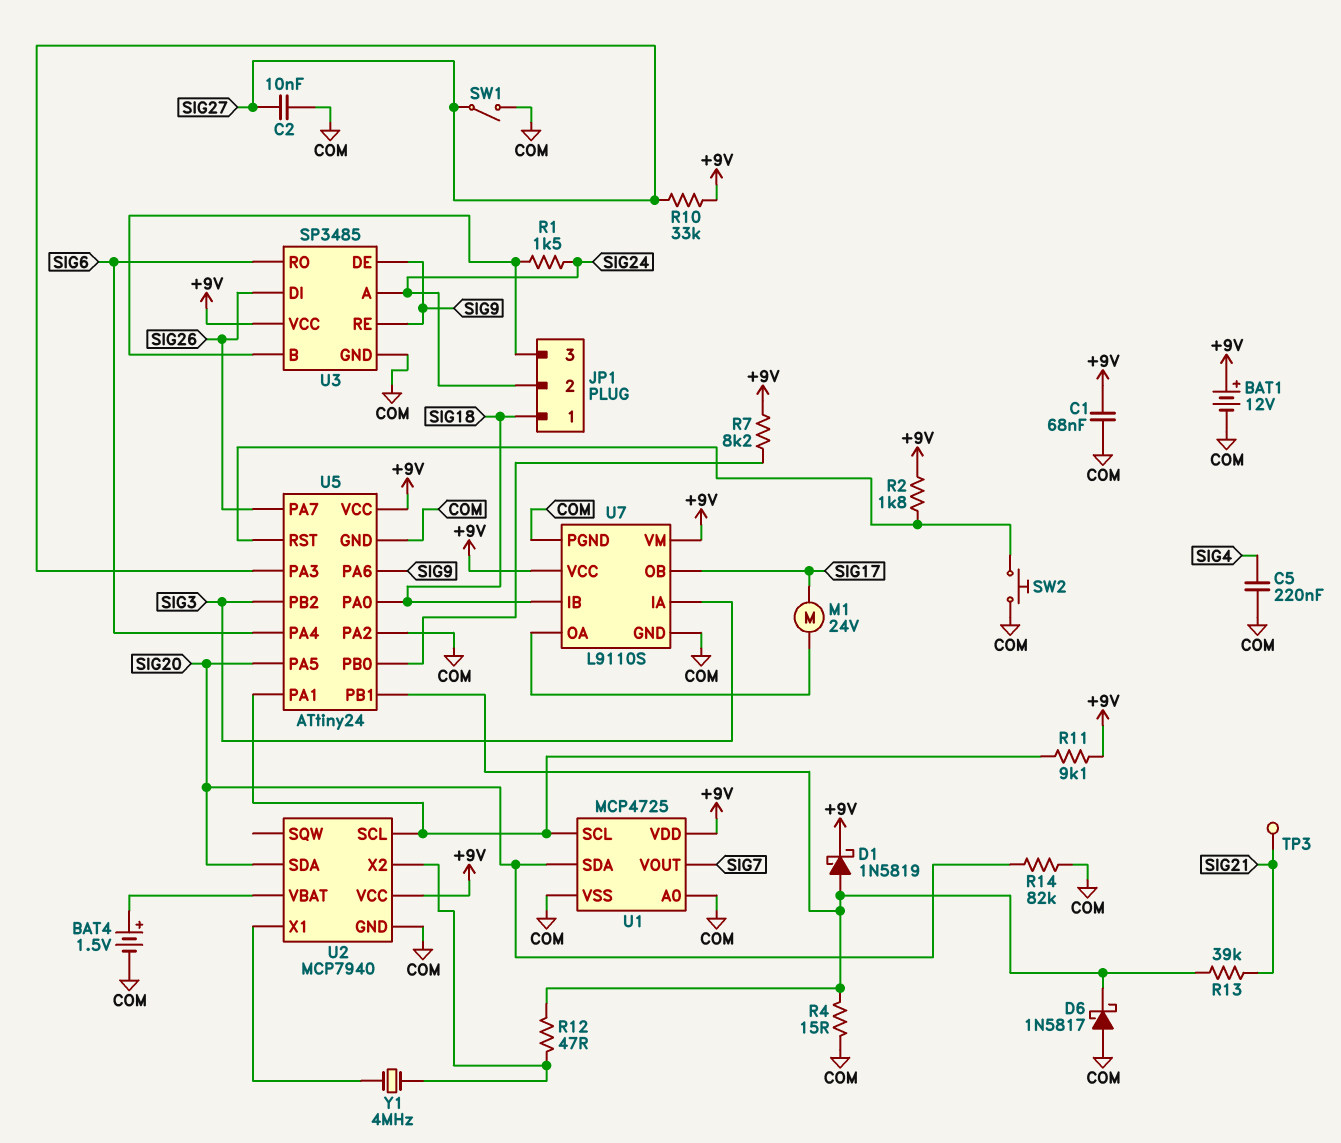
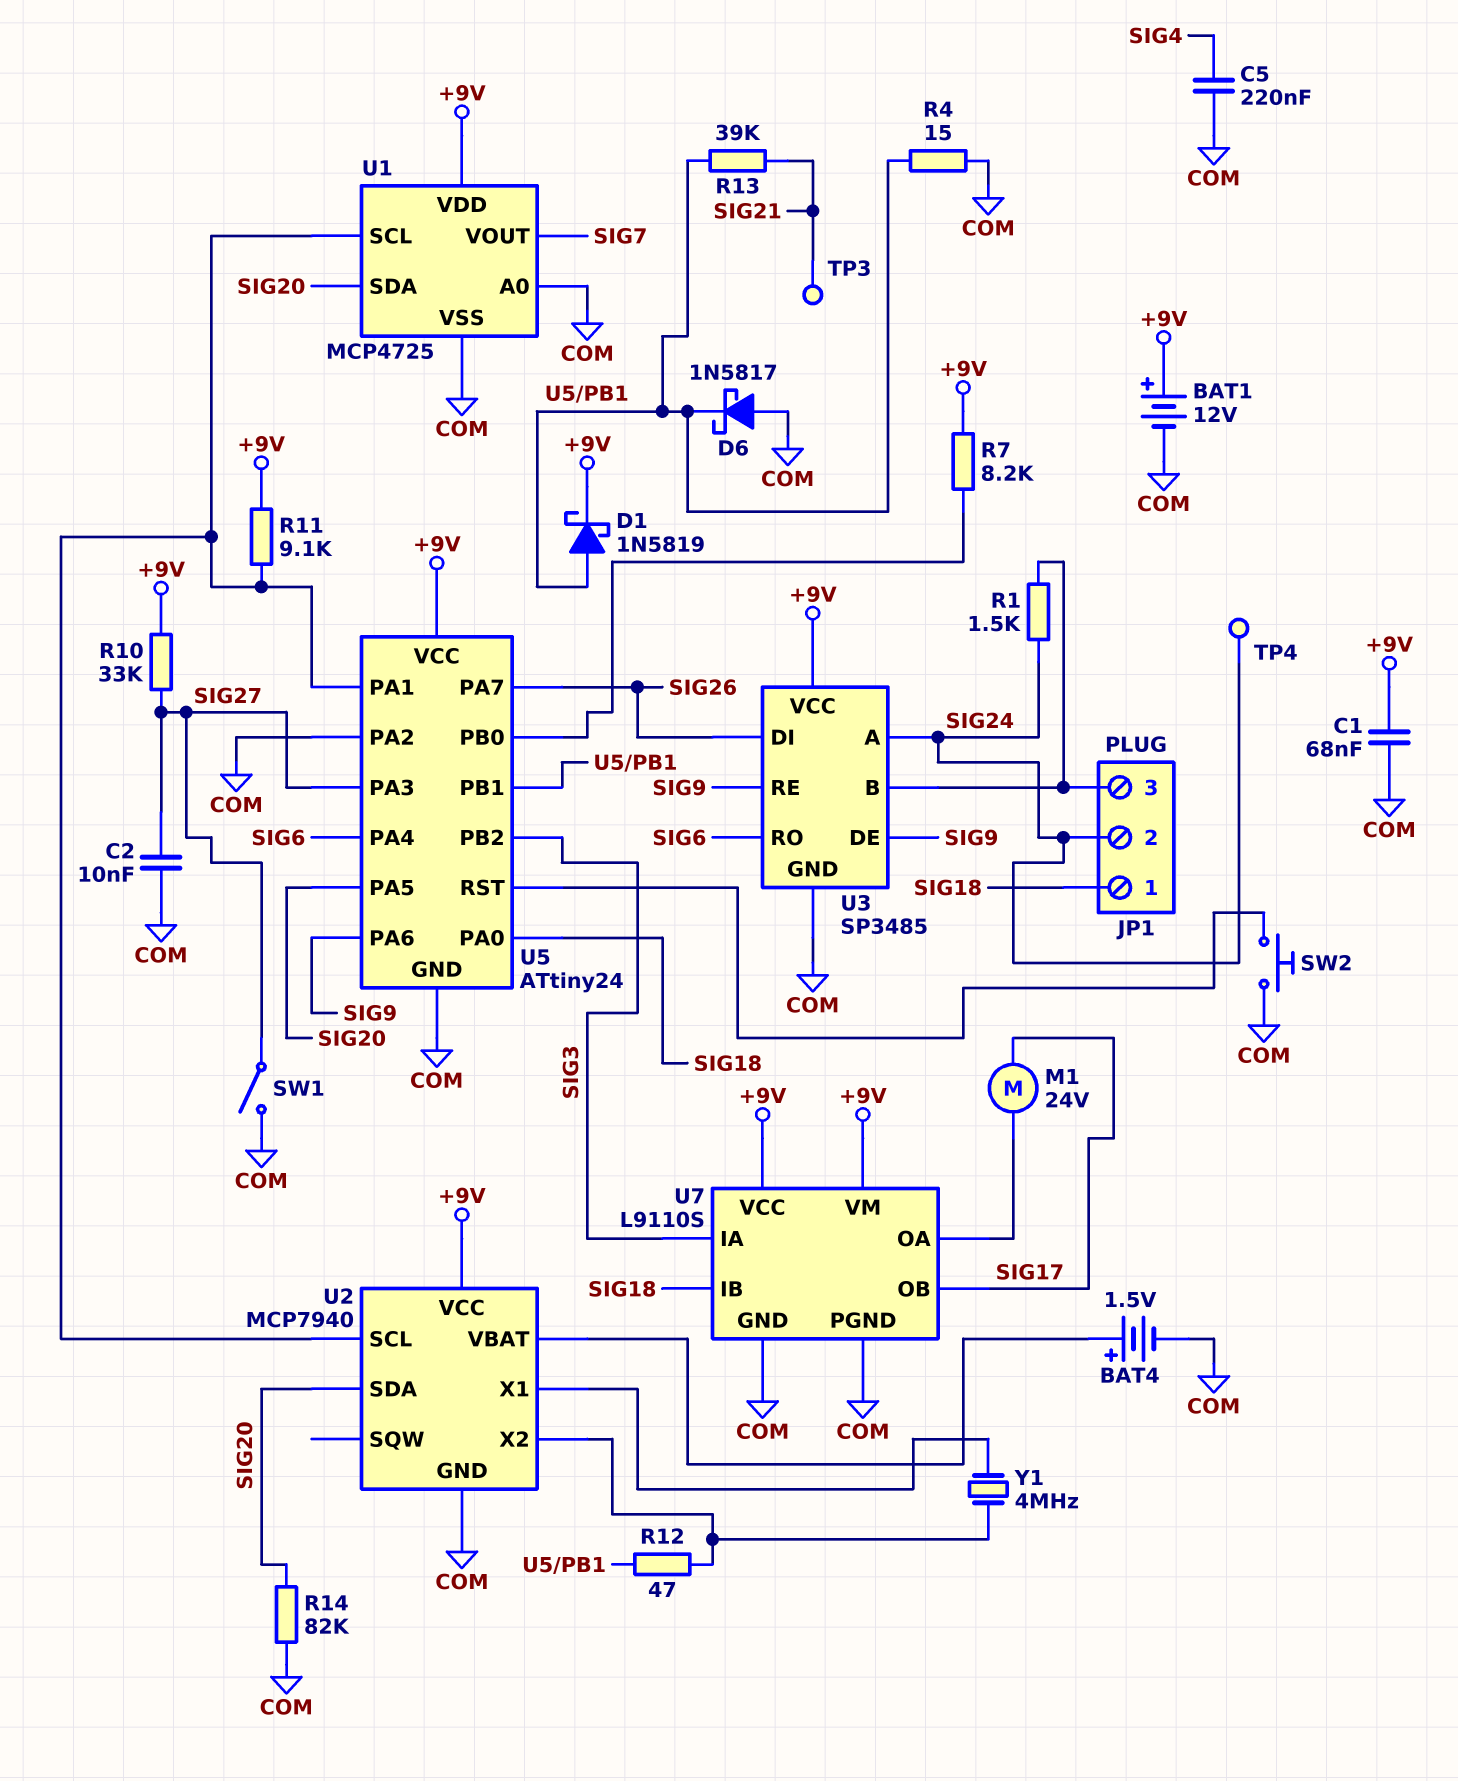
R2: 1.8k (+9V, U5/RST) -> none
TP4: none -> test point (SIG24)

